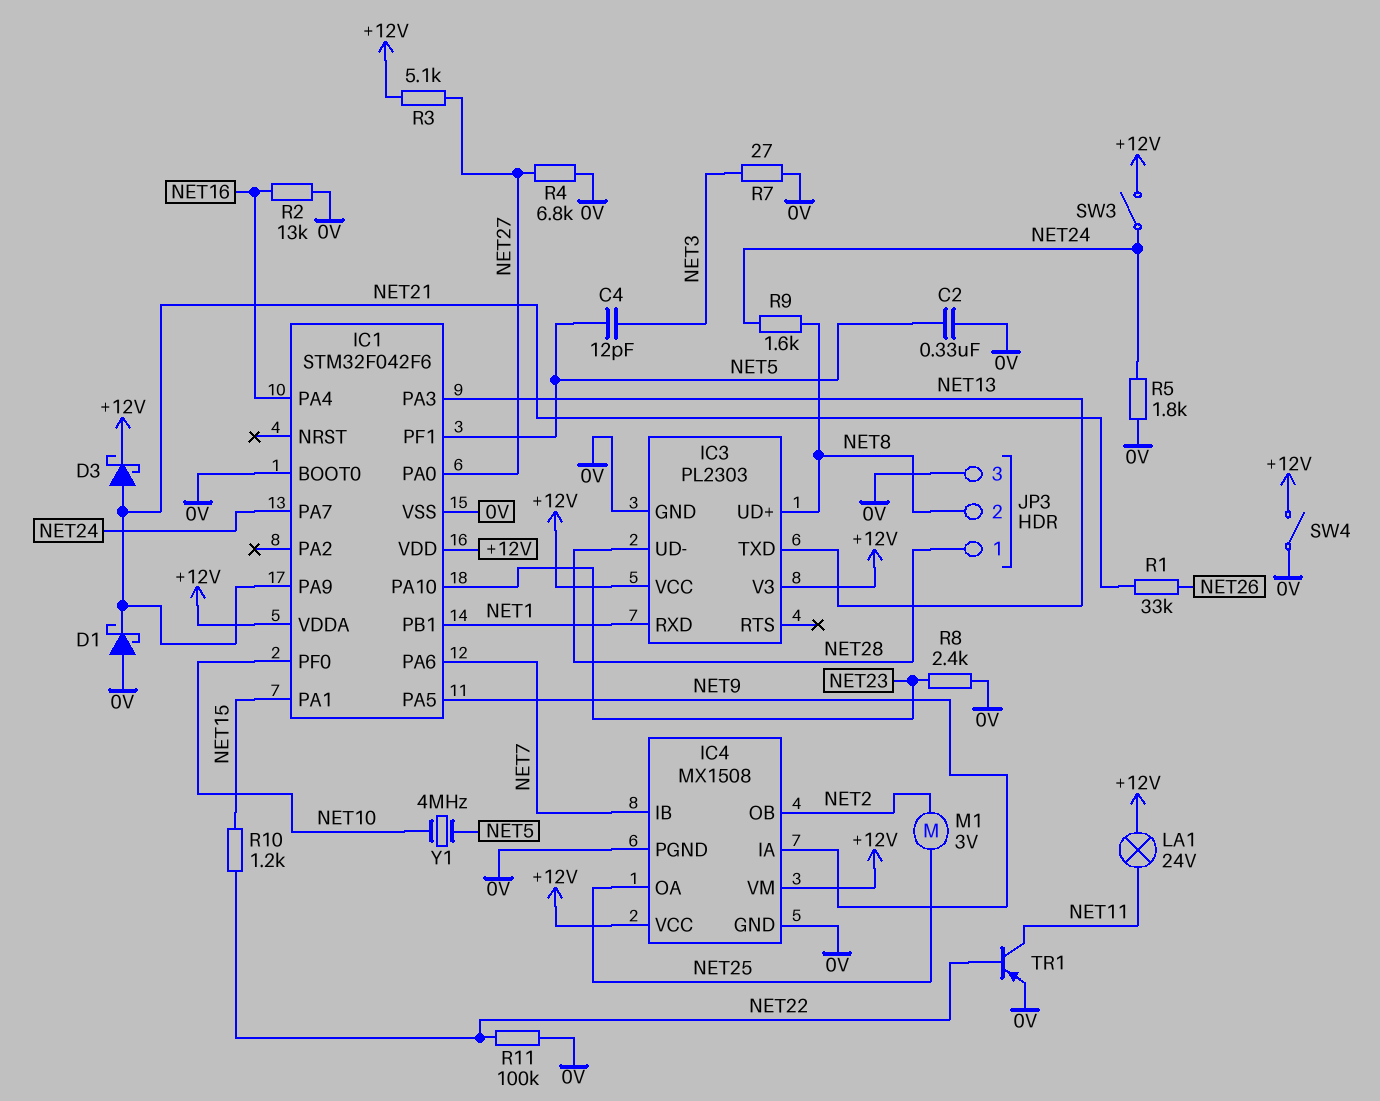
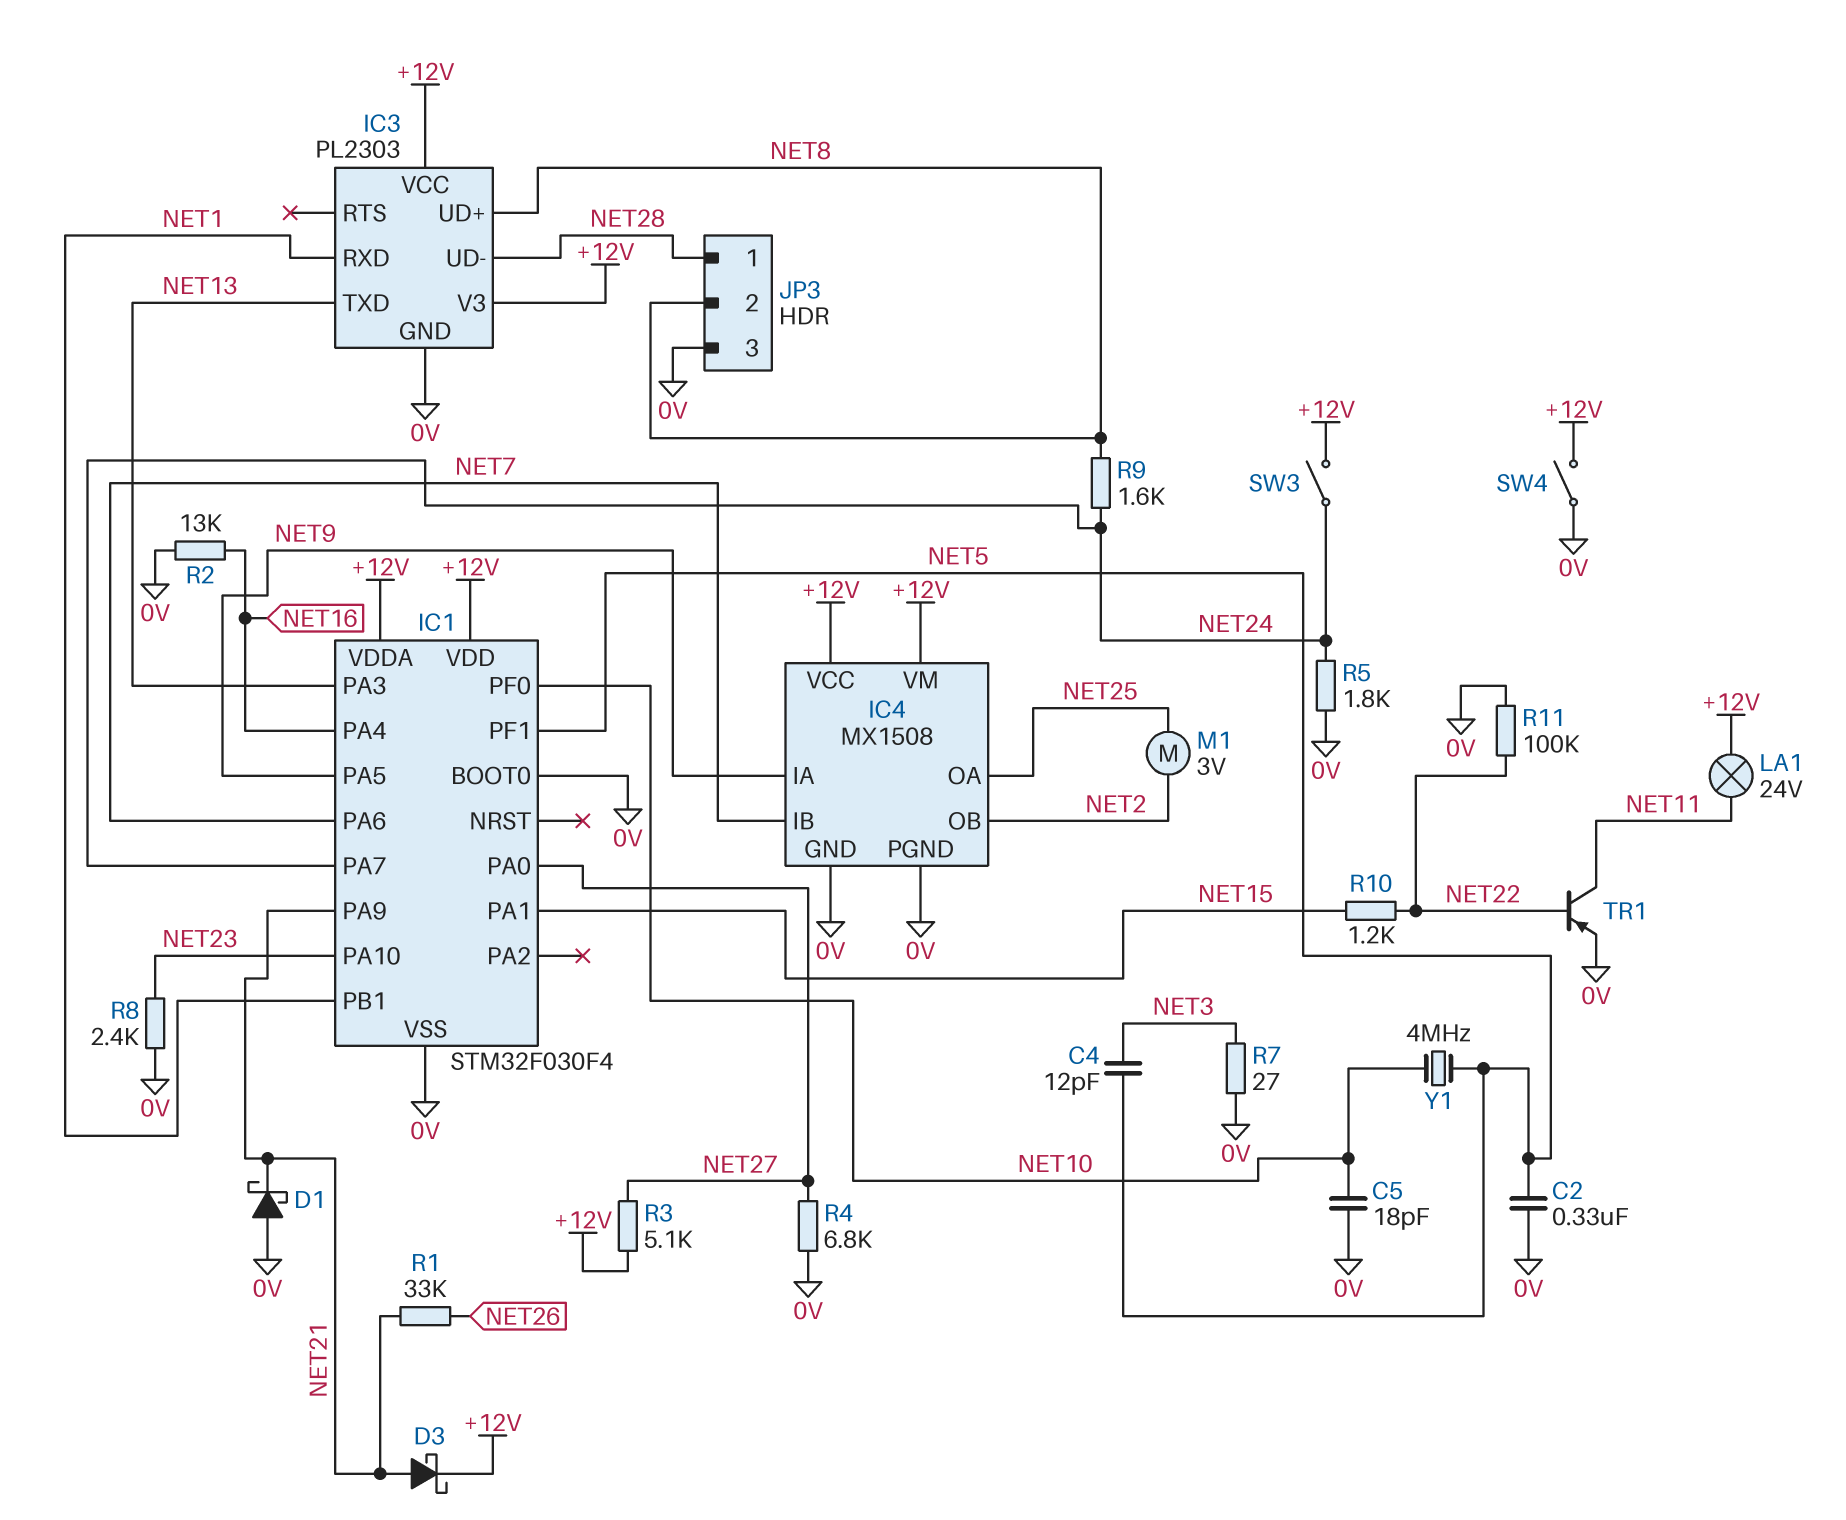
C5: none -> 18pF (0V, NET10)
IC1: STM32F042F6 -> STM32F030F4

